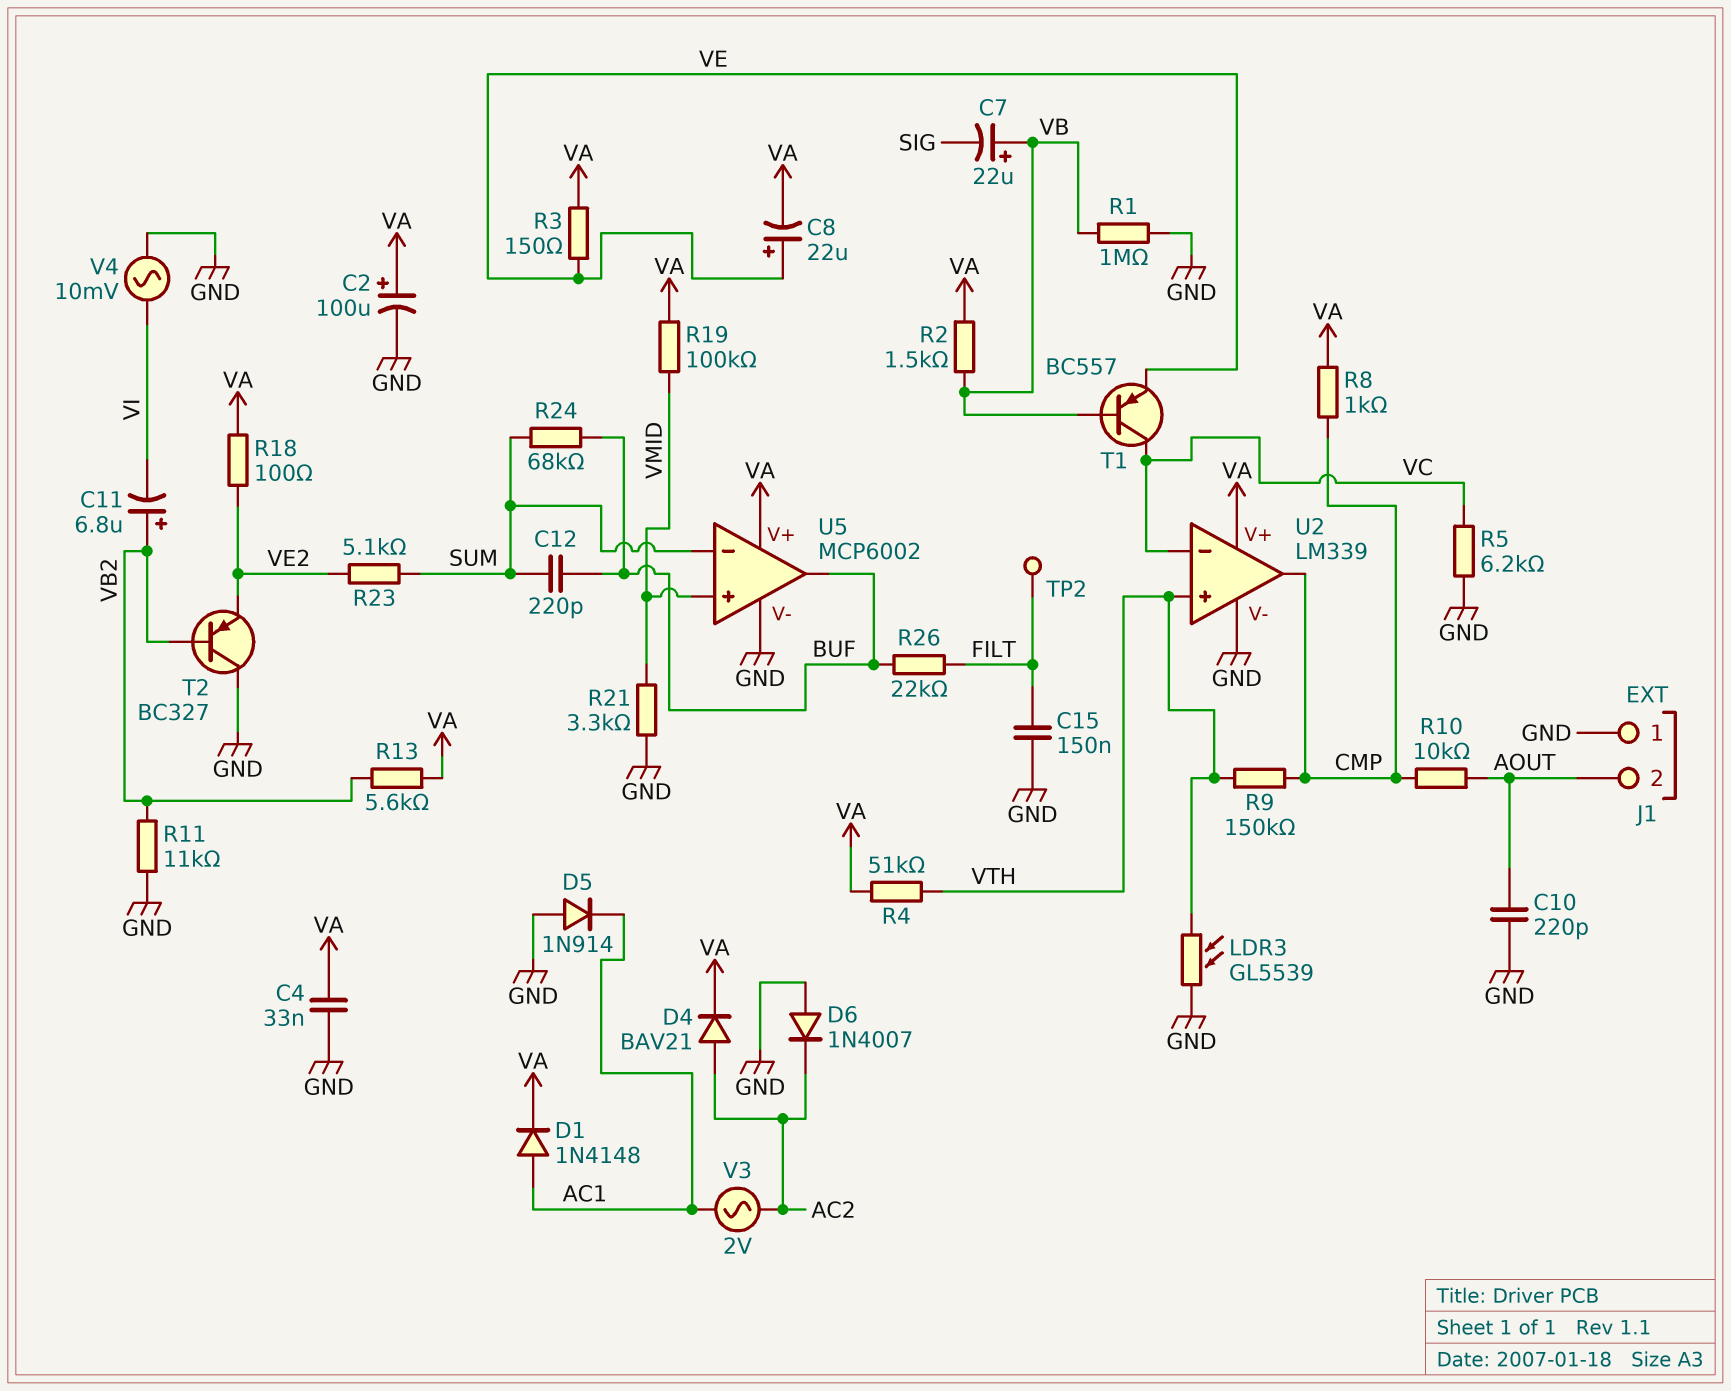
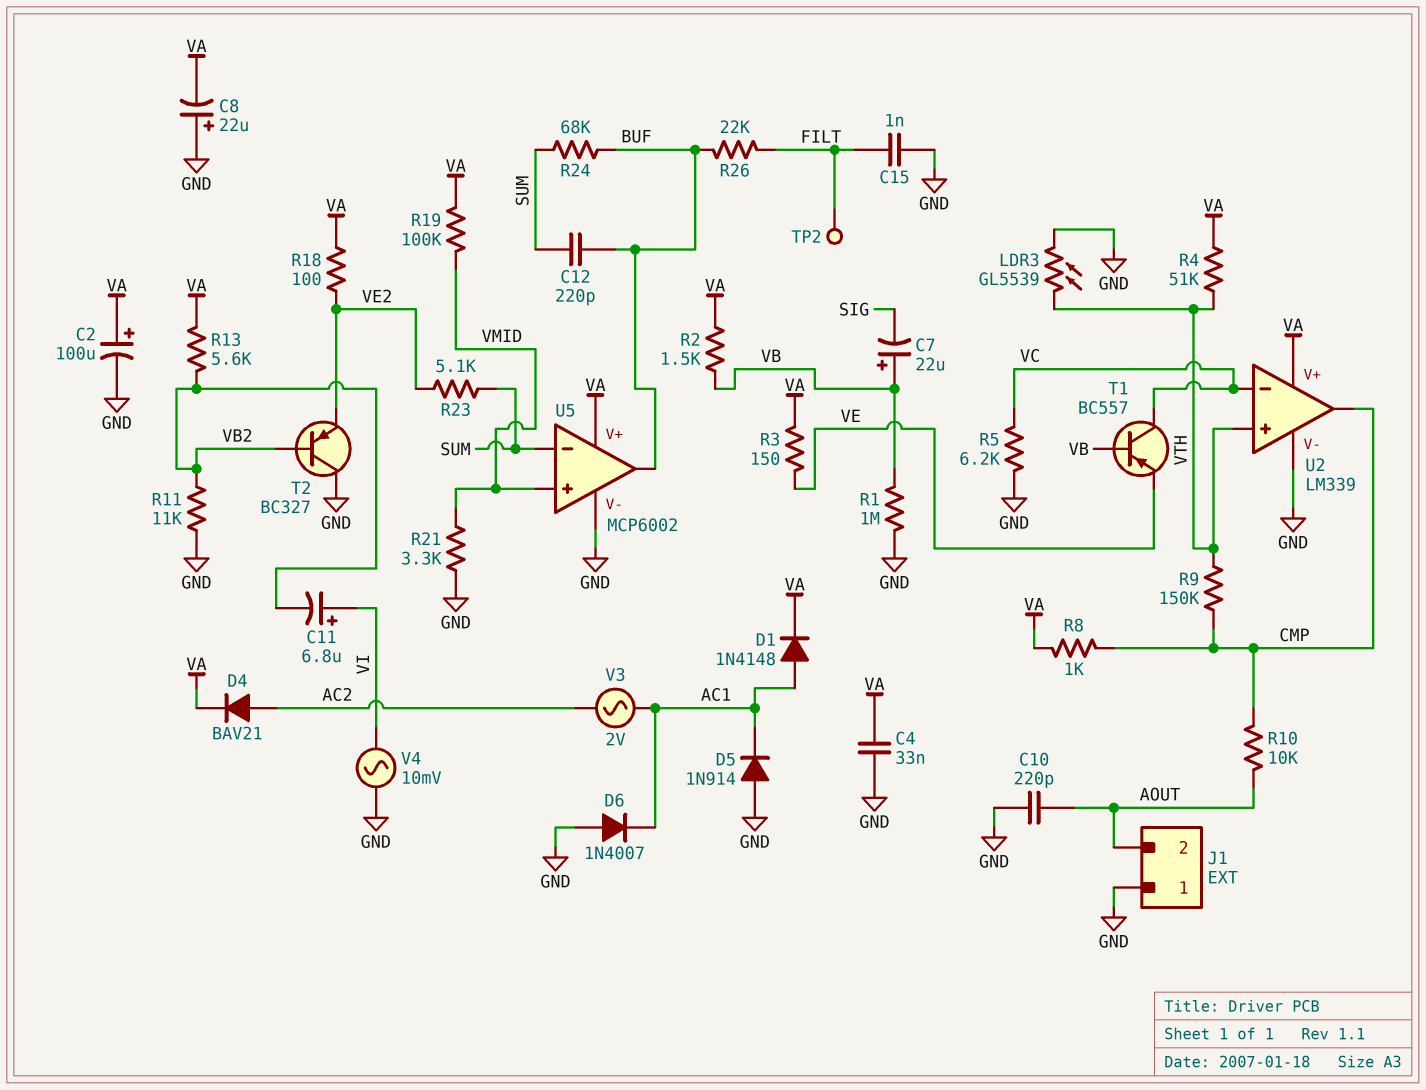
C8: 22uF (plus VE, minus VA) -> 22uF (plus GND, minus VA)
C11: 6.8uF (plus VB2, minus VI) -> 6.8uF (plus VI, minus VB2)
C15: 150nF (FILT, GND) -> 1nF (FILT, GND)
D6: diode 1N4007 (A GND, K AC2) -> diode 1N4007 (A GND, K AC1)

